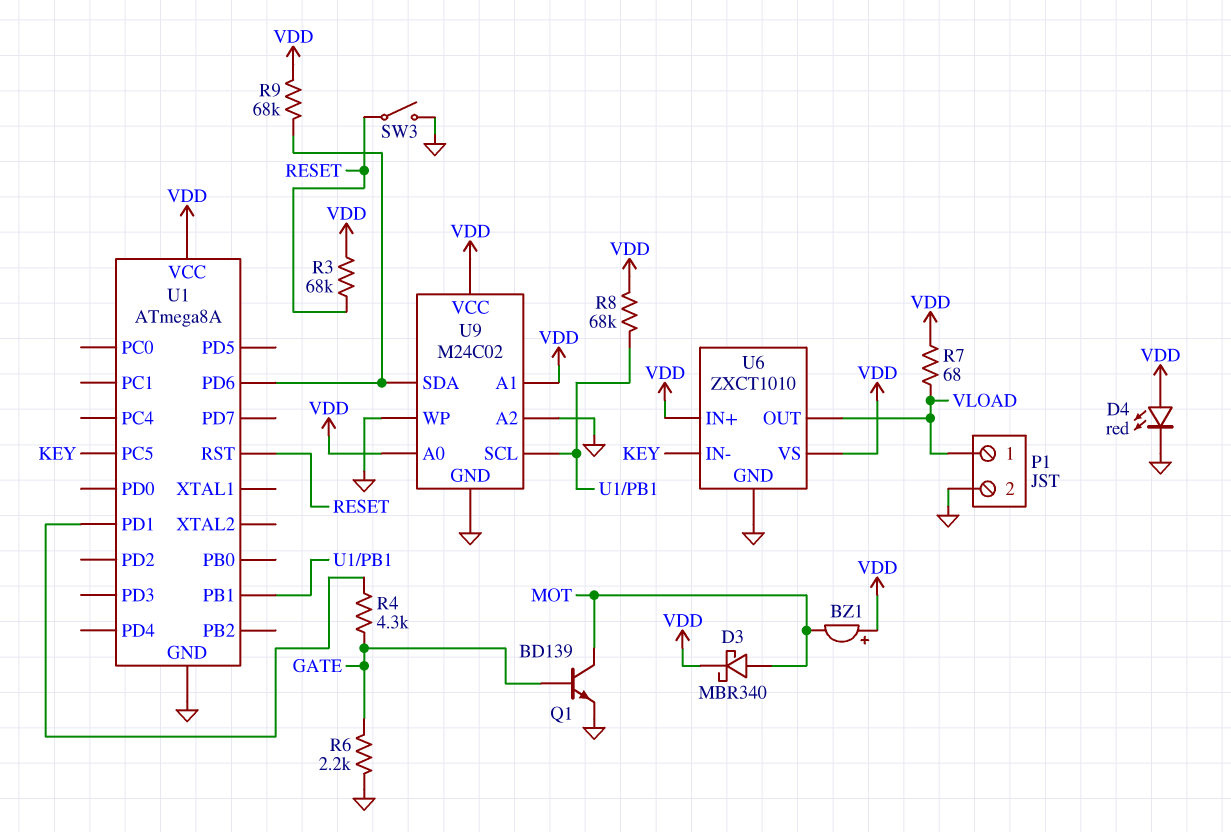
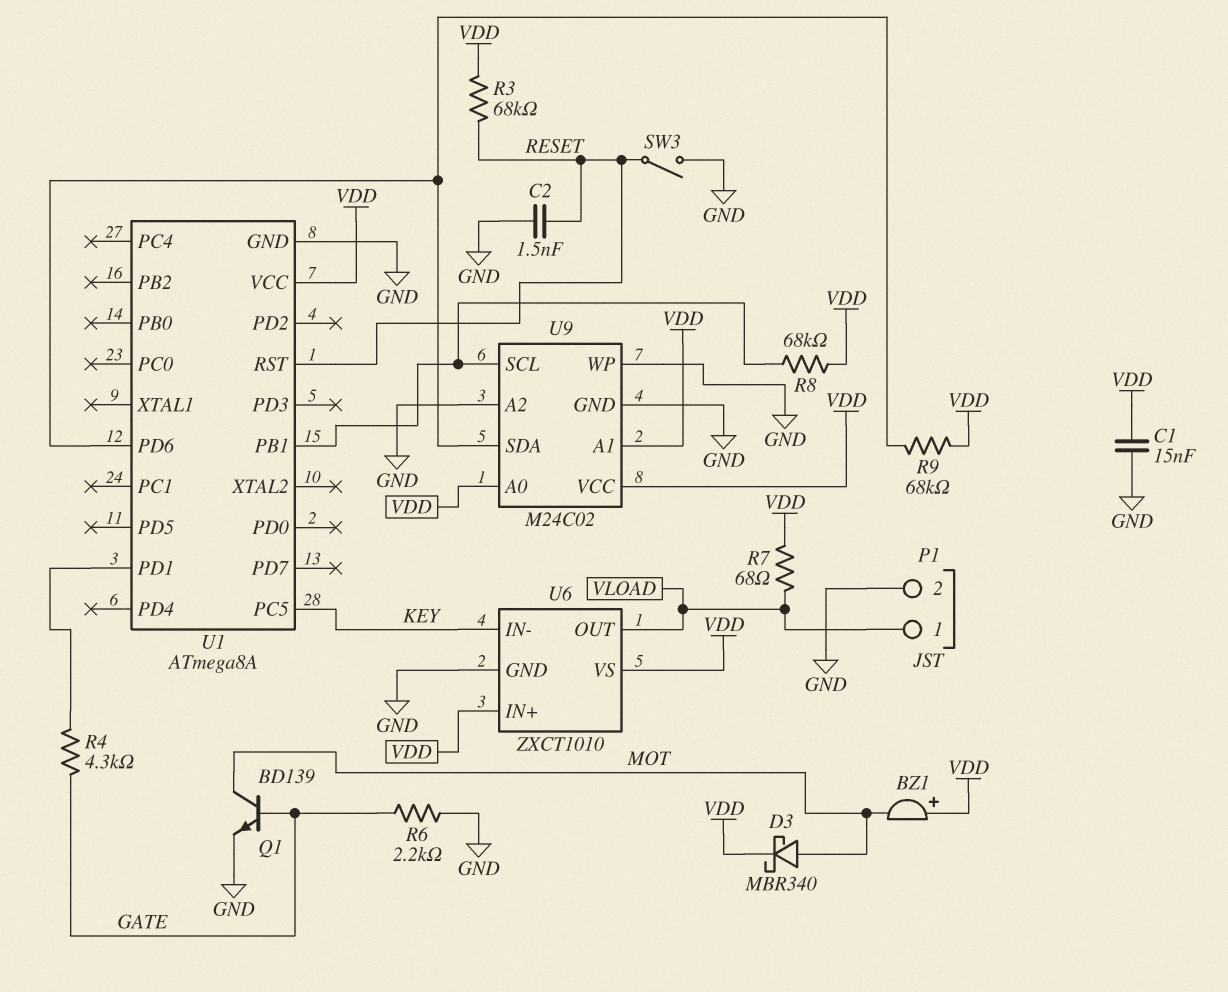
C1: none -> 15nF (GND, VDD)
C2: none -> 1.5nF (GND, RESET)
D4: LED red (A VDD, K GND) -> none

